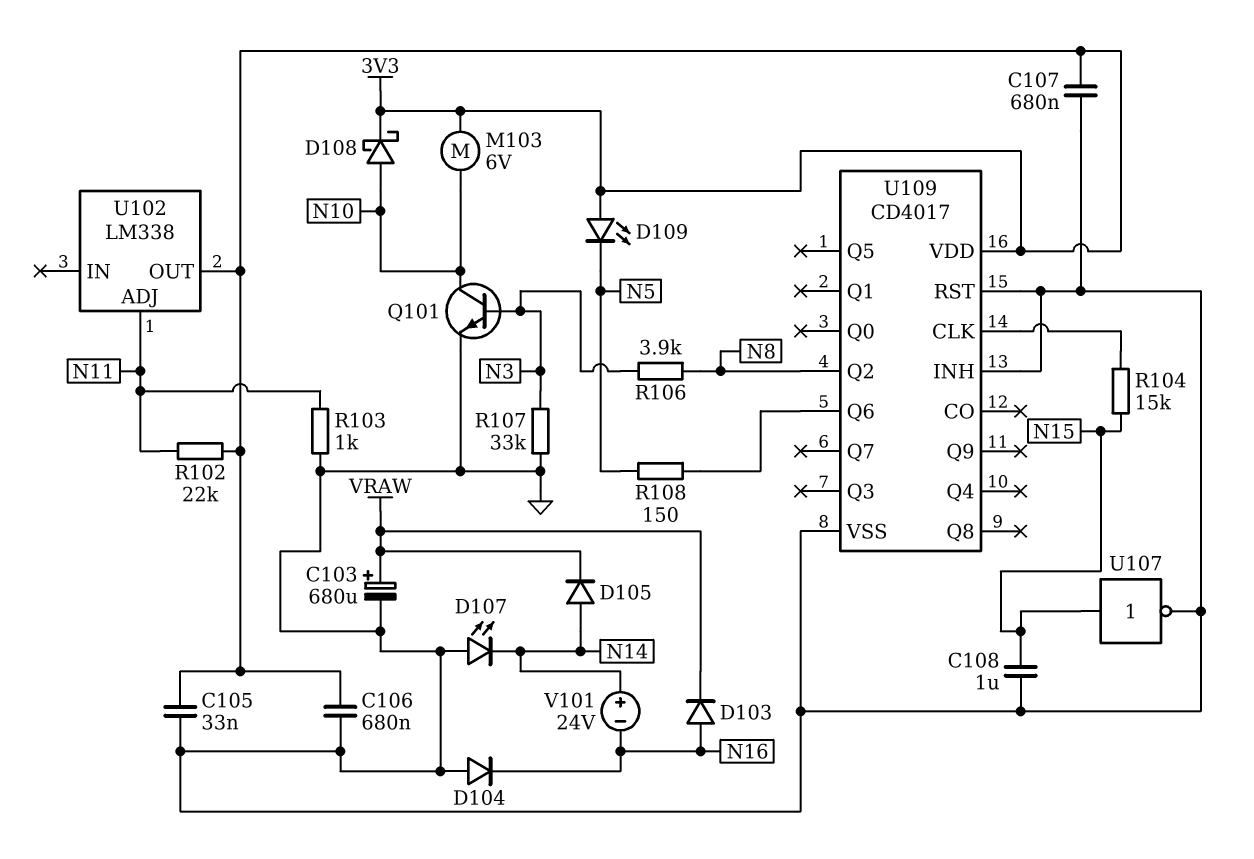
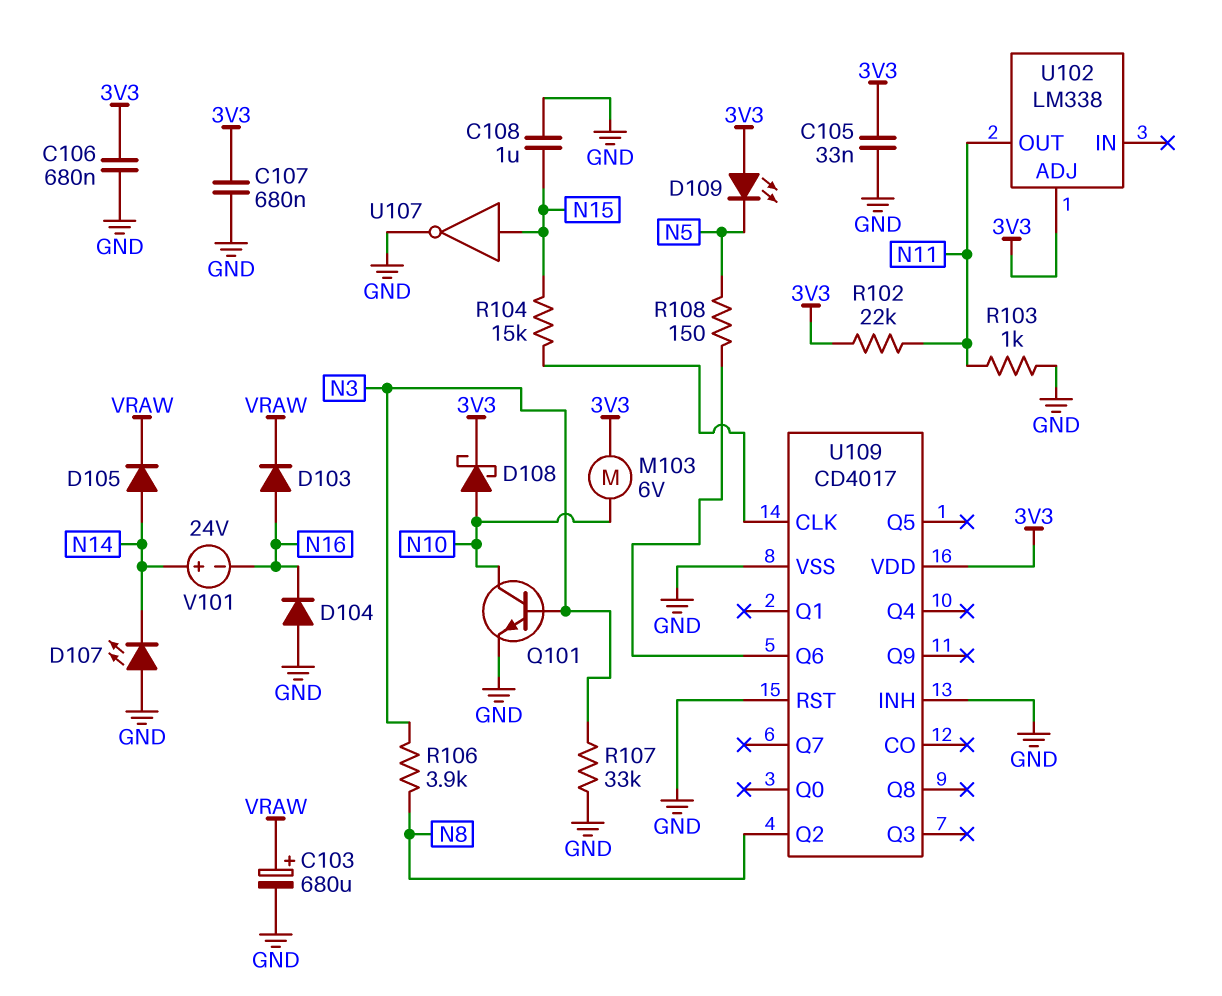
U102 pin ADJ: N11 -> 3V3
U102 pin OUT: 3V3 -> N11

